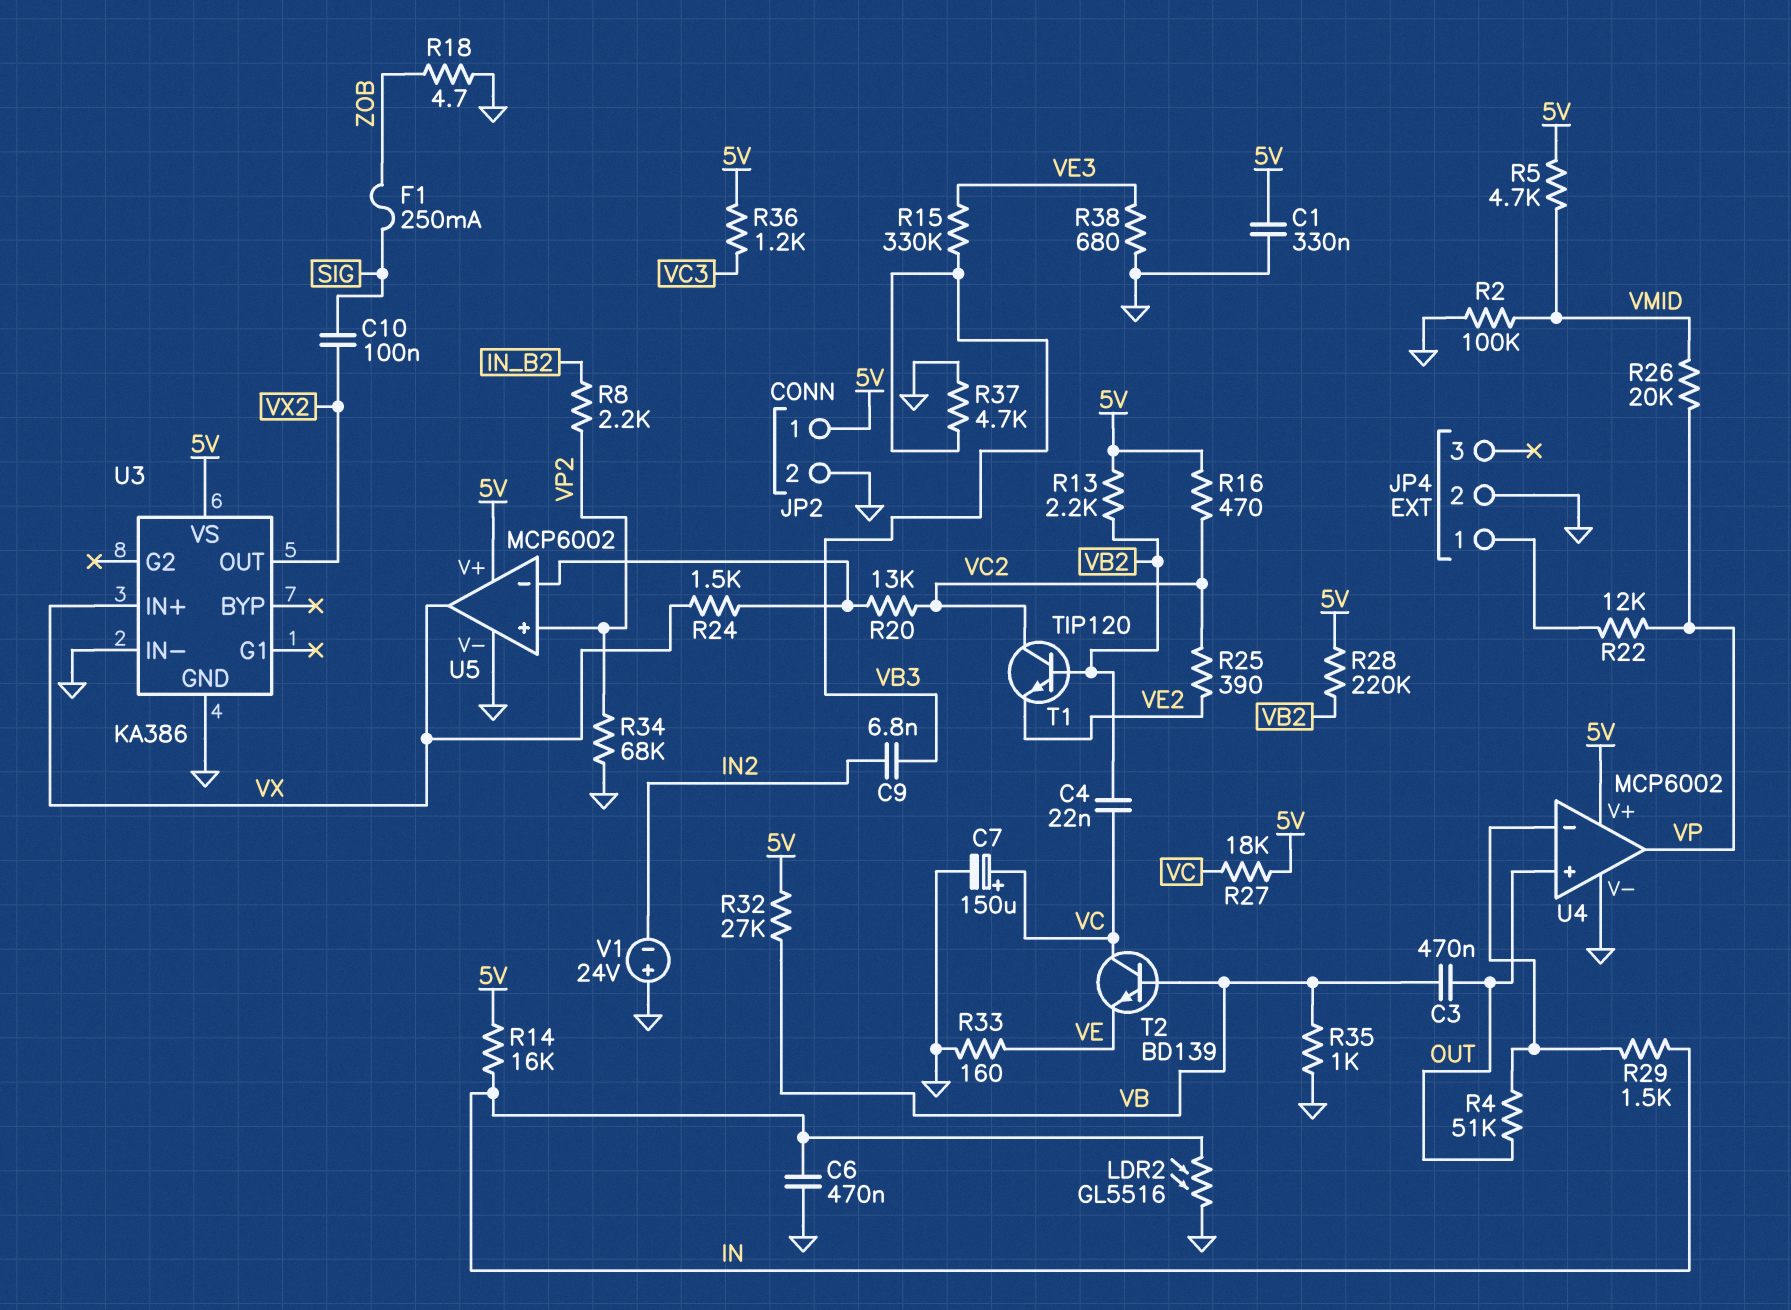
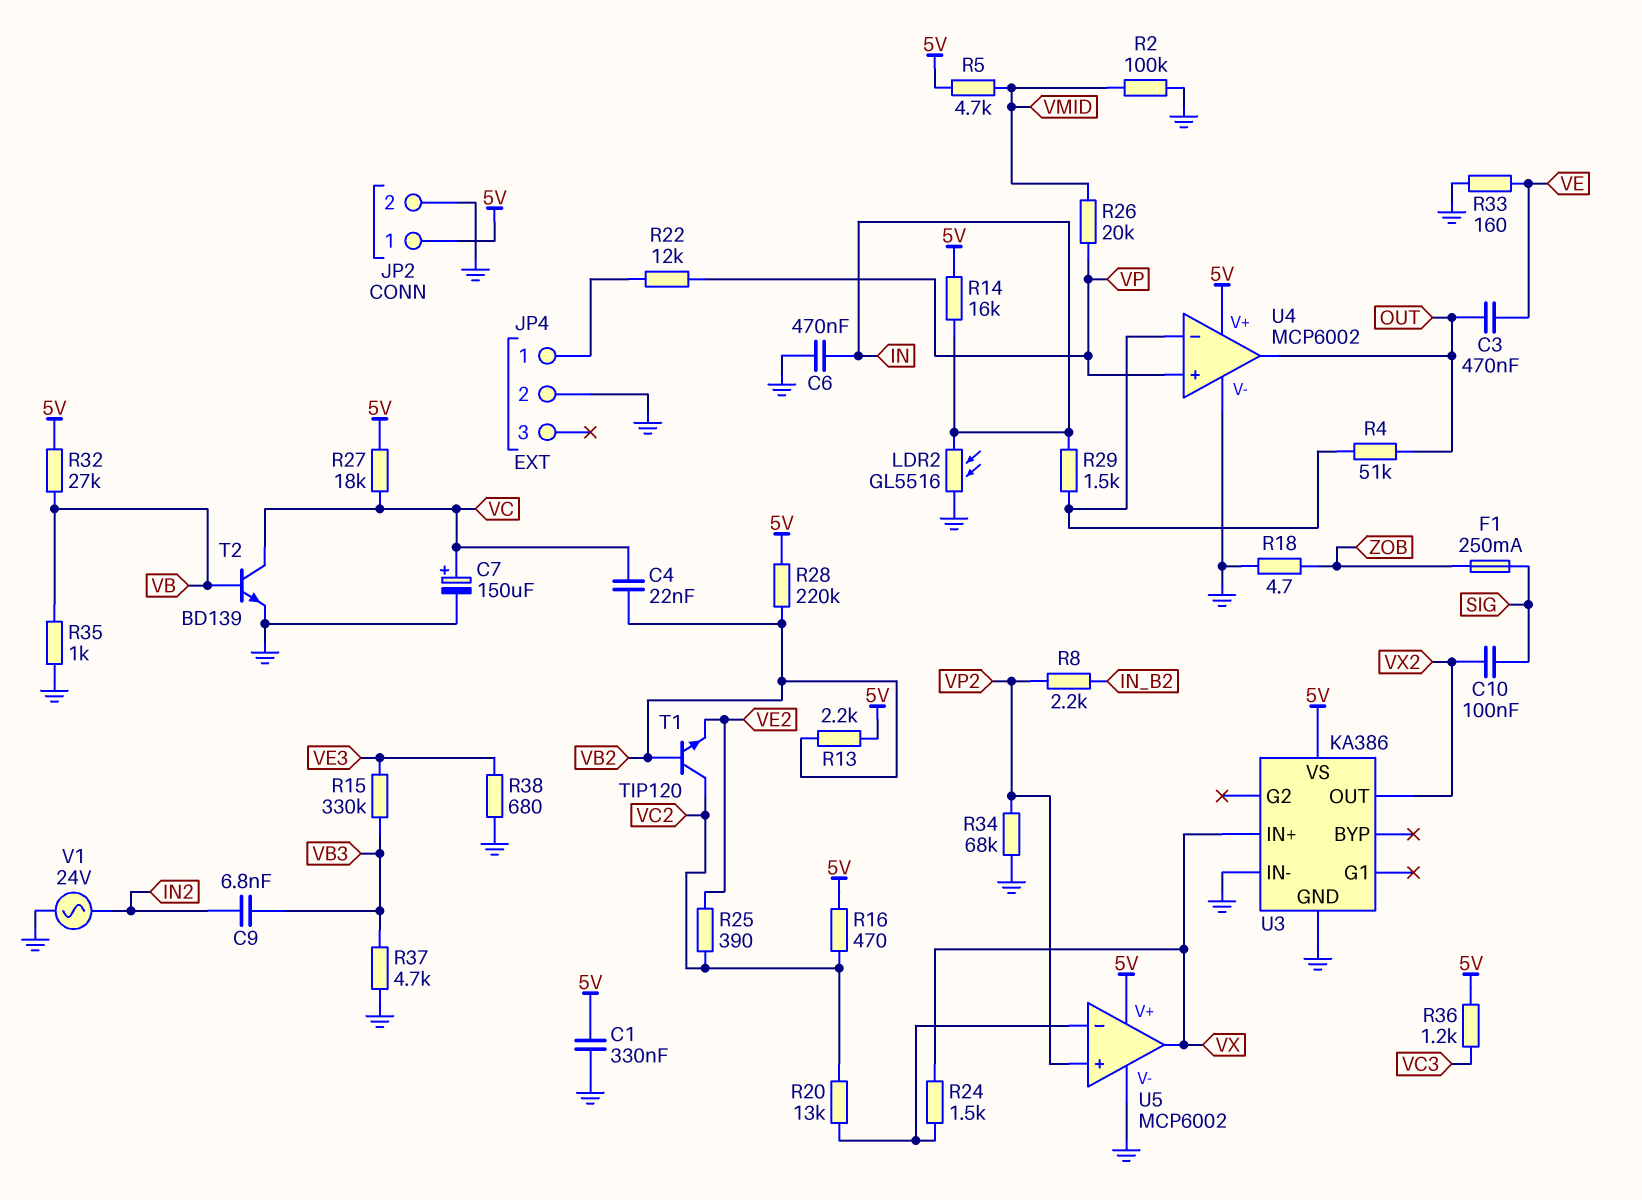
C3: 470nF (OUT, VB) -> 470nF (OUT, VE)
T2: NPN BD139 (B VB, C VC, E VE) -> NPN BD139 (B VB, C VC, E GND)
U4 pin in+: OUT -> VP
U4 pin out: VP -> OUT
V1: 24V (plus GND, minus IN2) -> AC 24V (GND, IN2)

